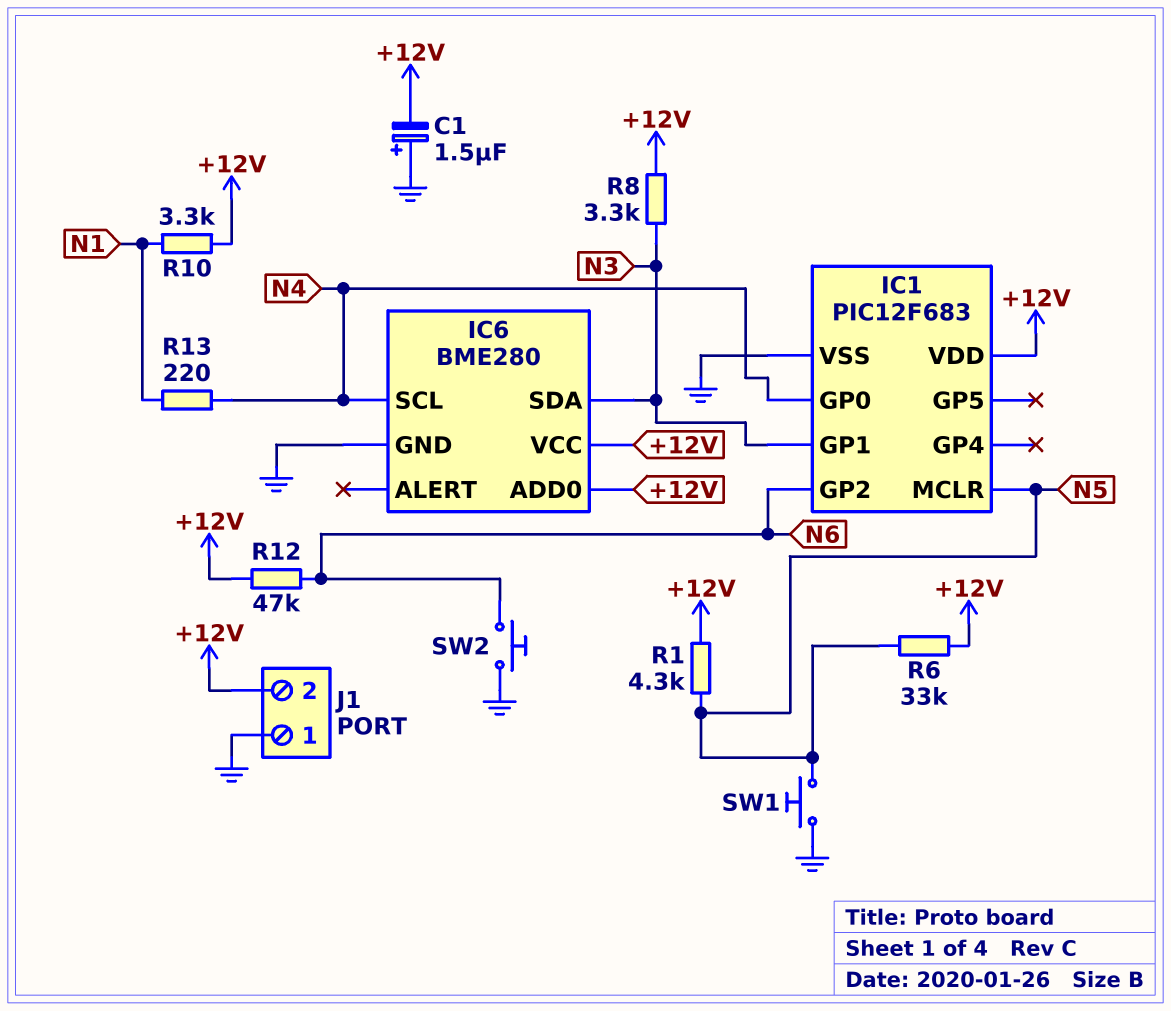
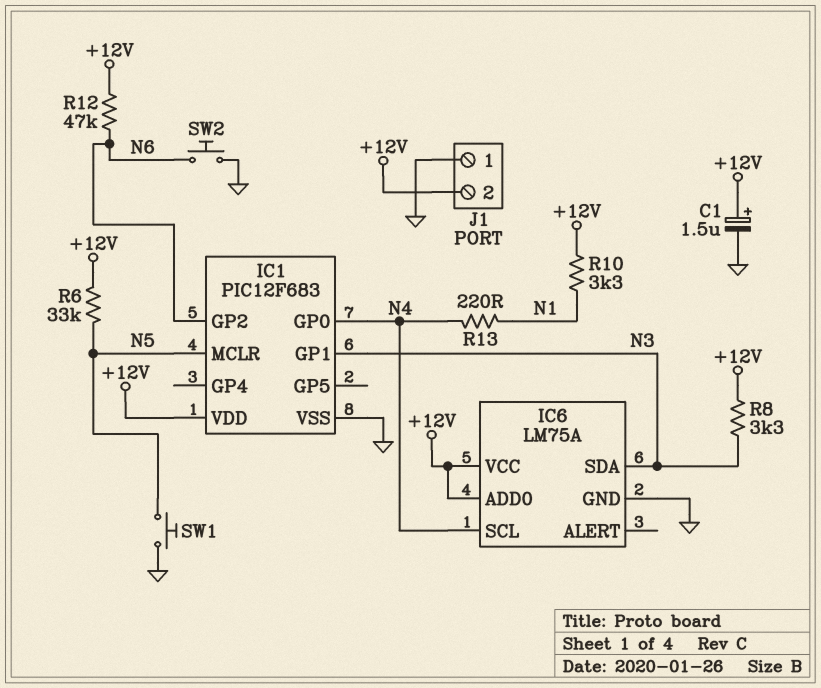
C1: 1.5uF (plus GND, minus +12V) -> 1.5uF (plus +12V, minus GND)
IC6: BME280 -> LM75A
R1: 4.3k (+12V, N5) -> none

